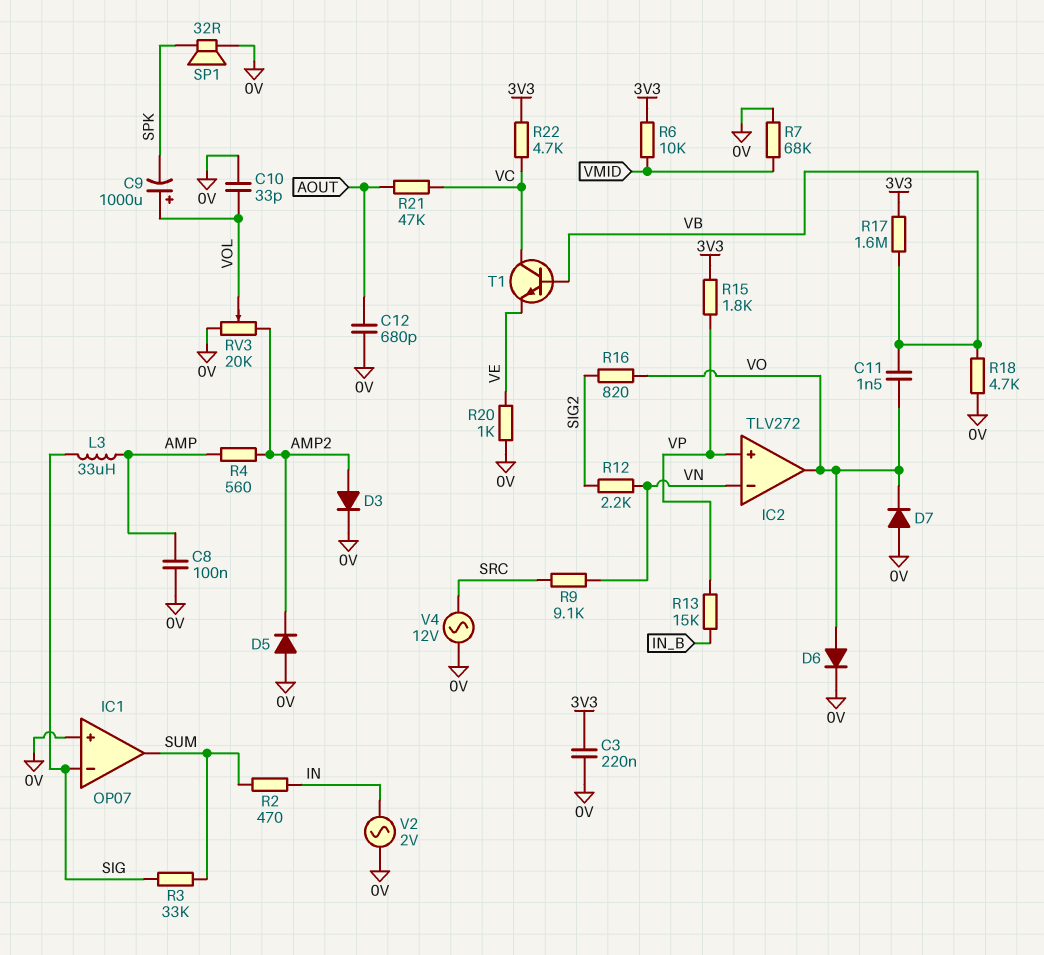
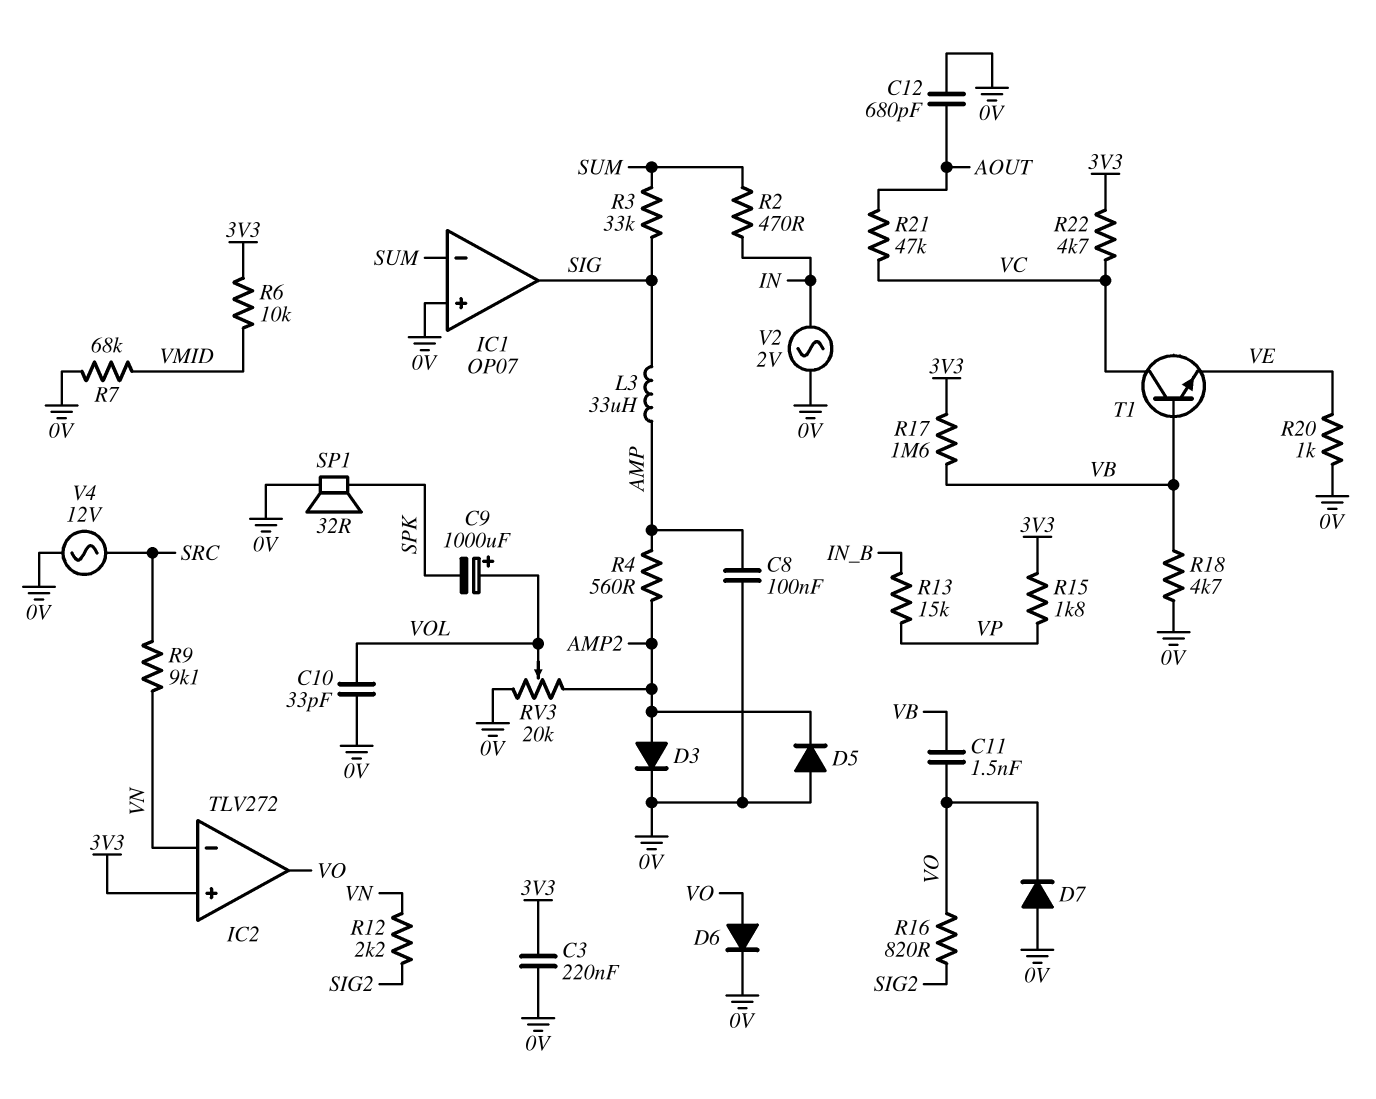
IC1 pin in-: SIG -> SUM
IC1 pin out: SUM -> SIG
IC2 pin in+: VP -> 3V3

